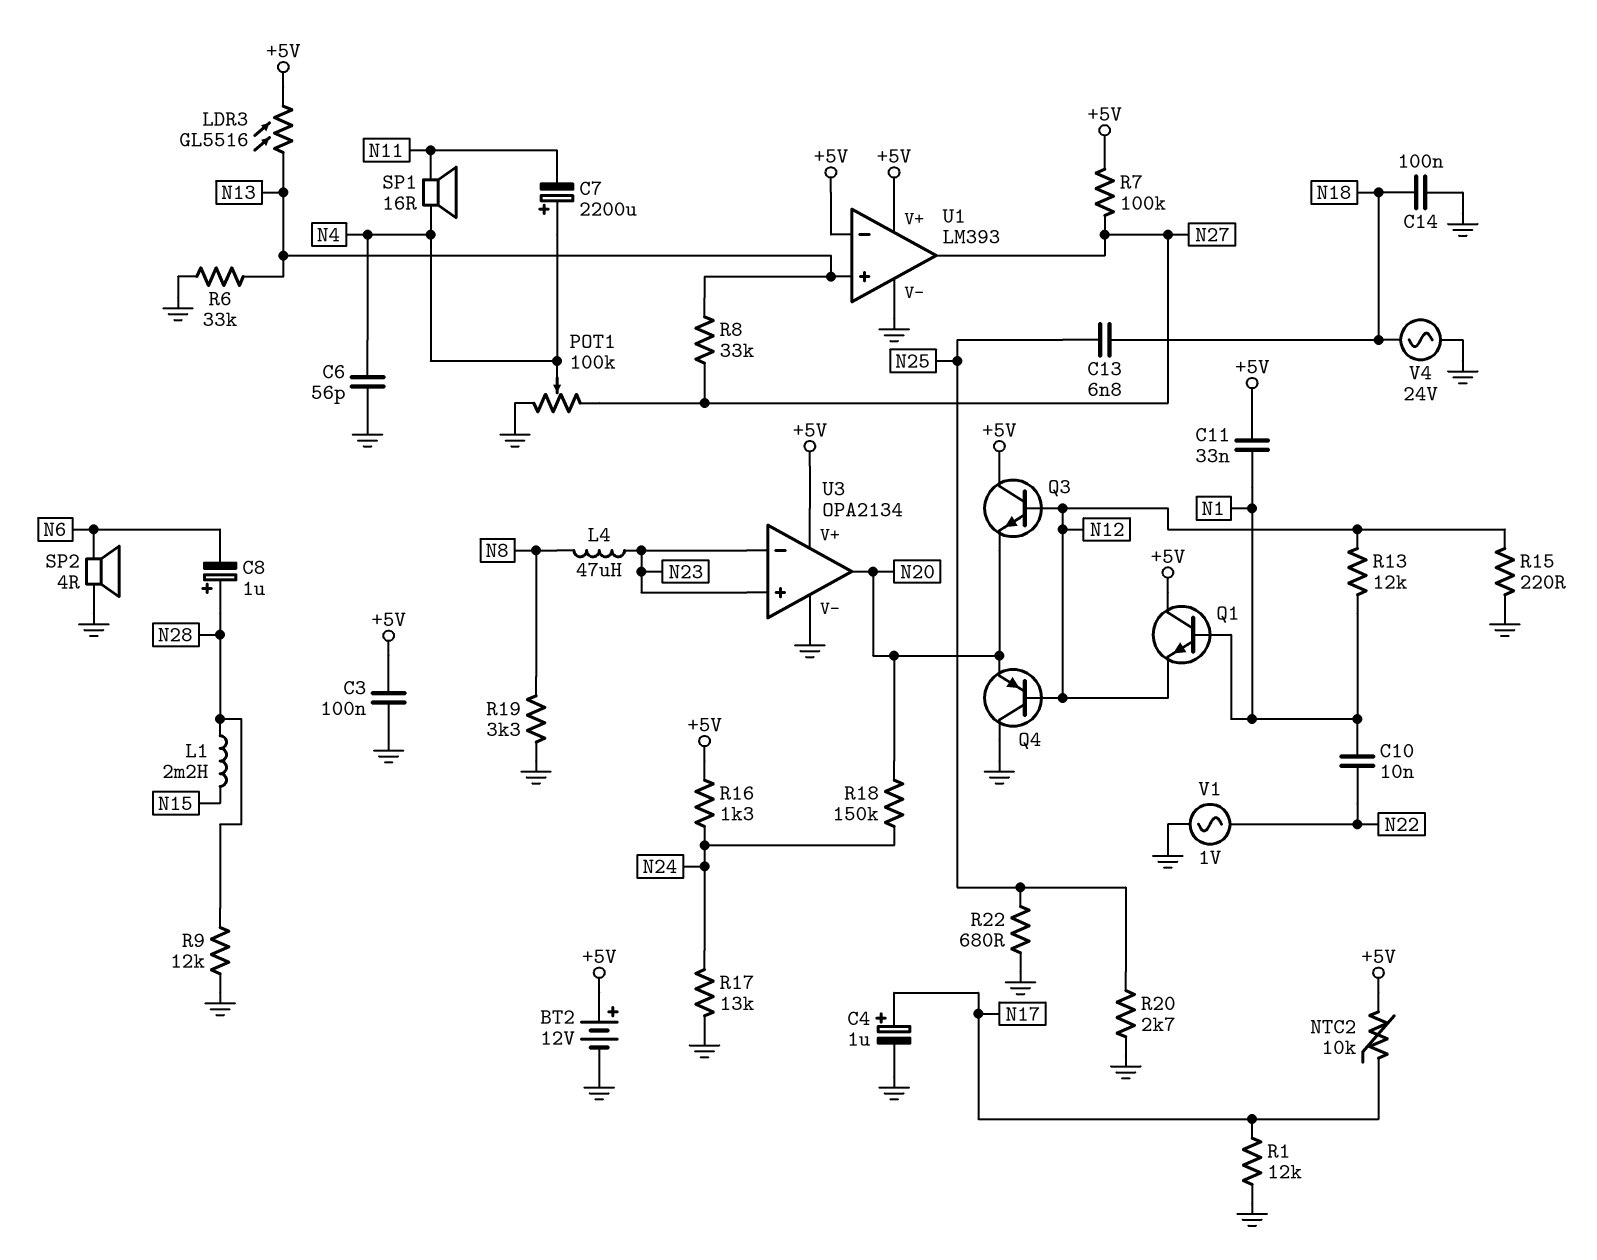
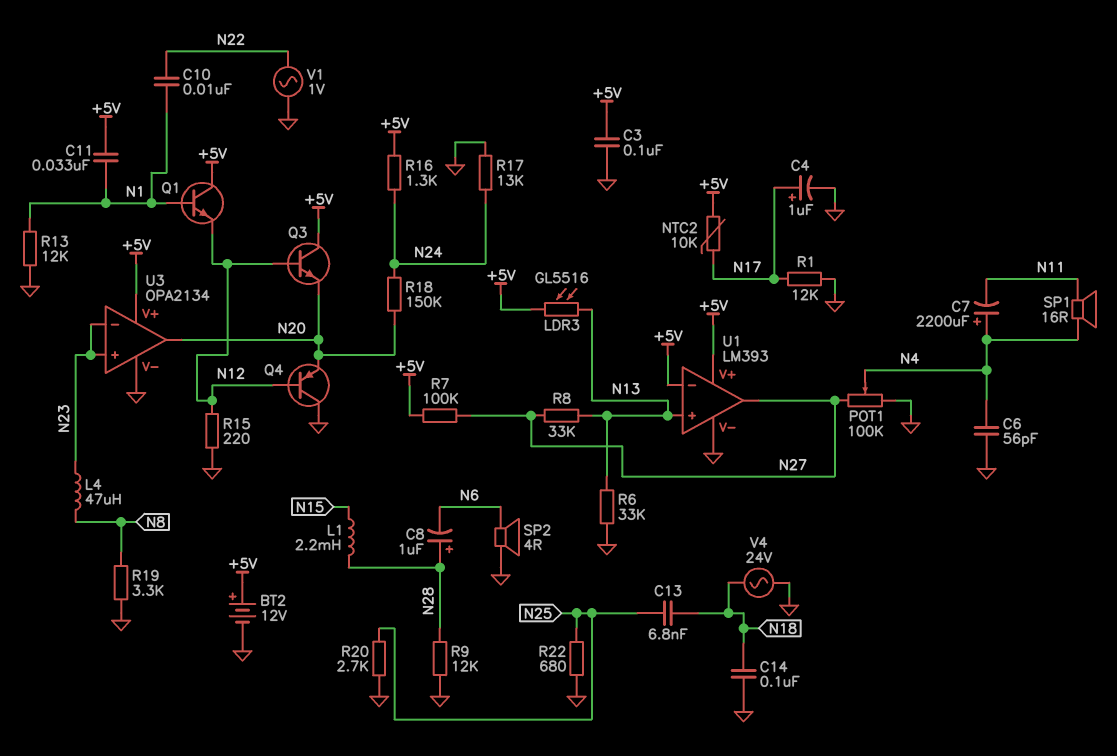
R13: 12k (N1, N12) -> 12k (GND, N1)

